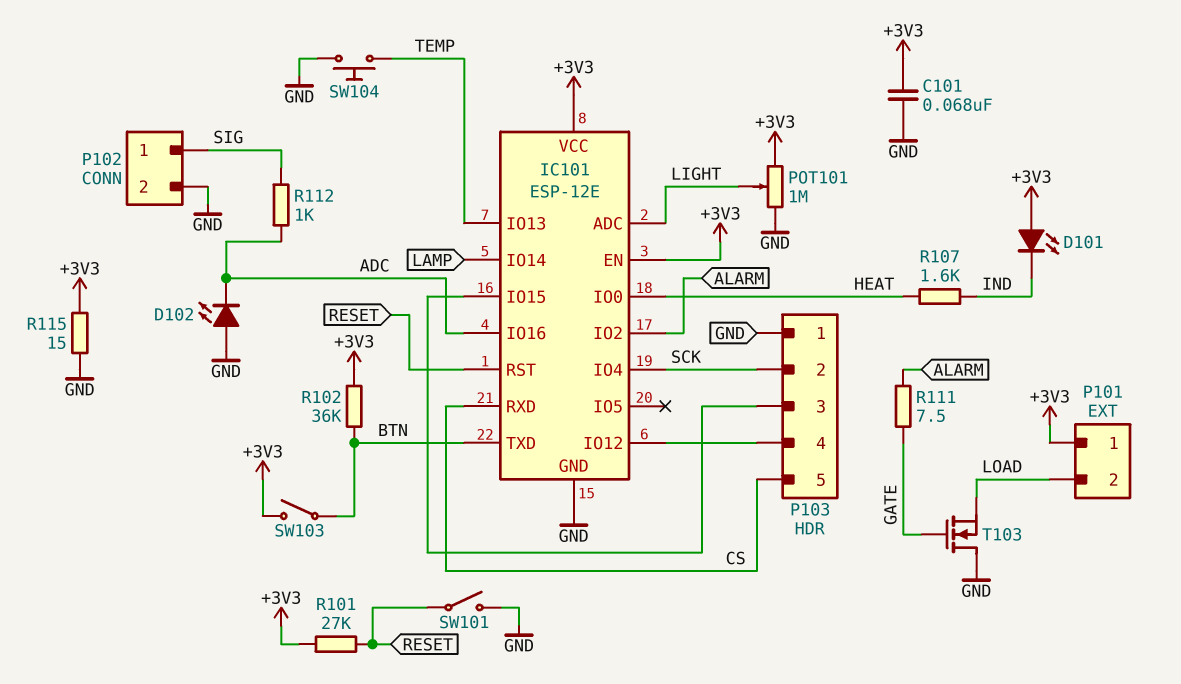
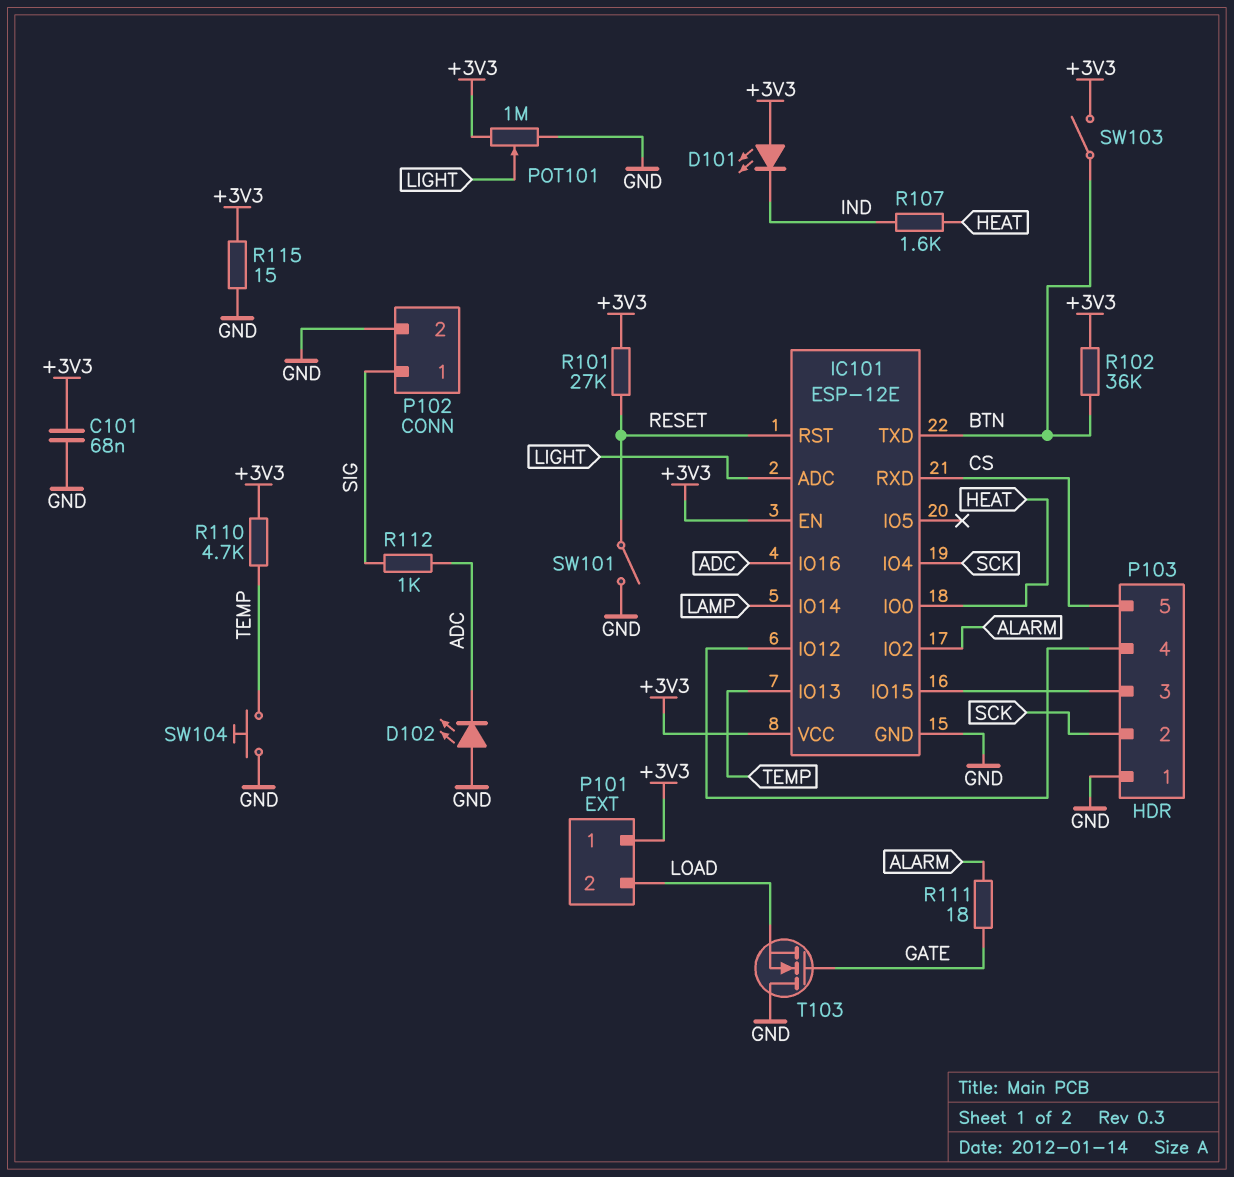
R110: none -> 4.7k (+3V3, TEMP)
R111: 7.5 (ALARM, GATE) -> 18 (ALARM, GATE)

